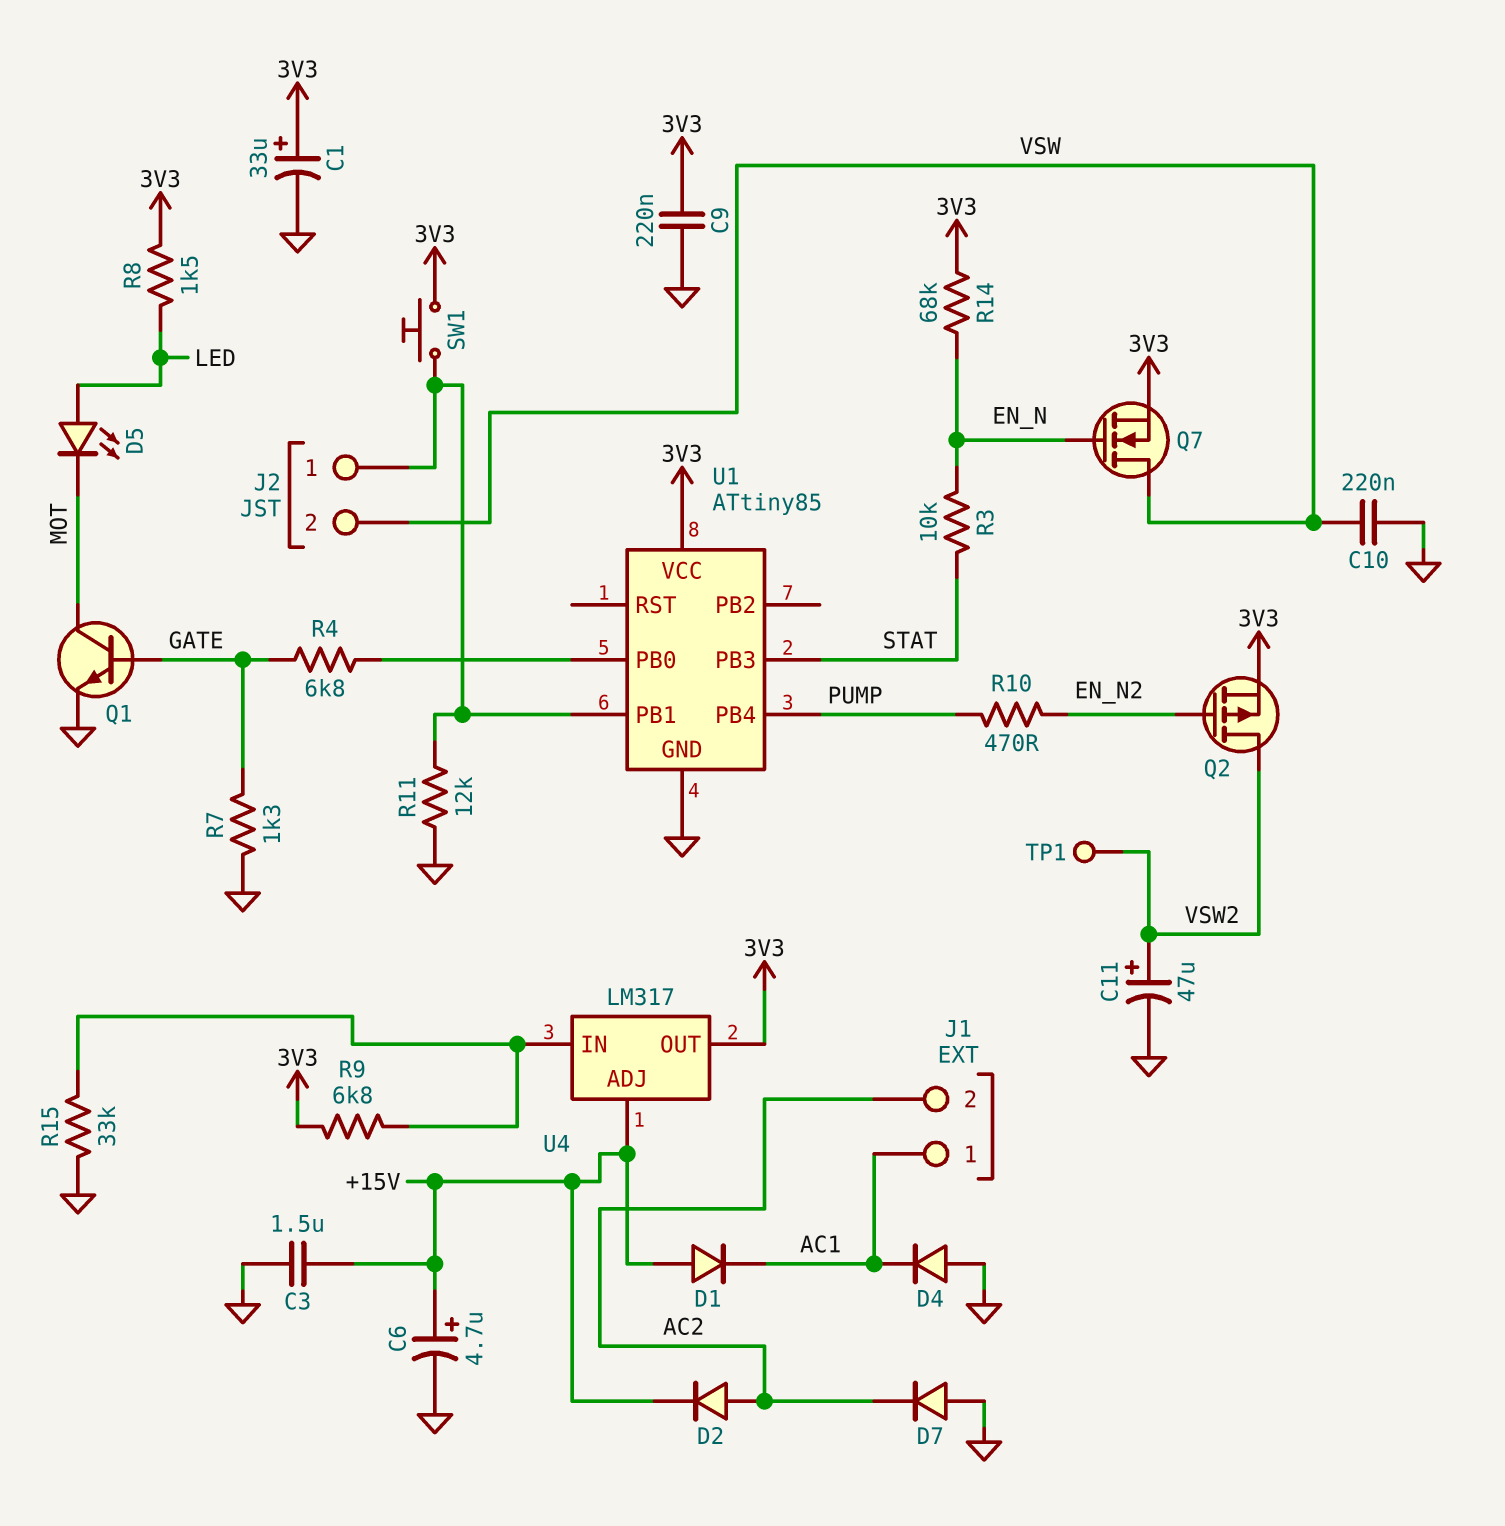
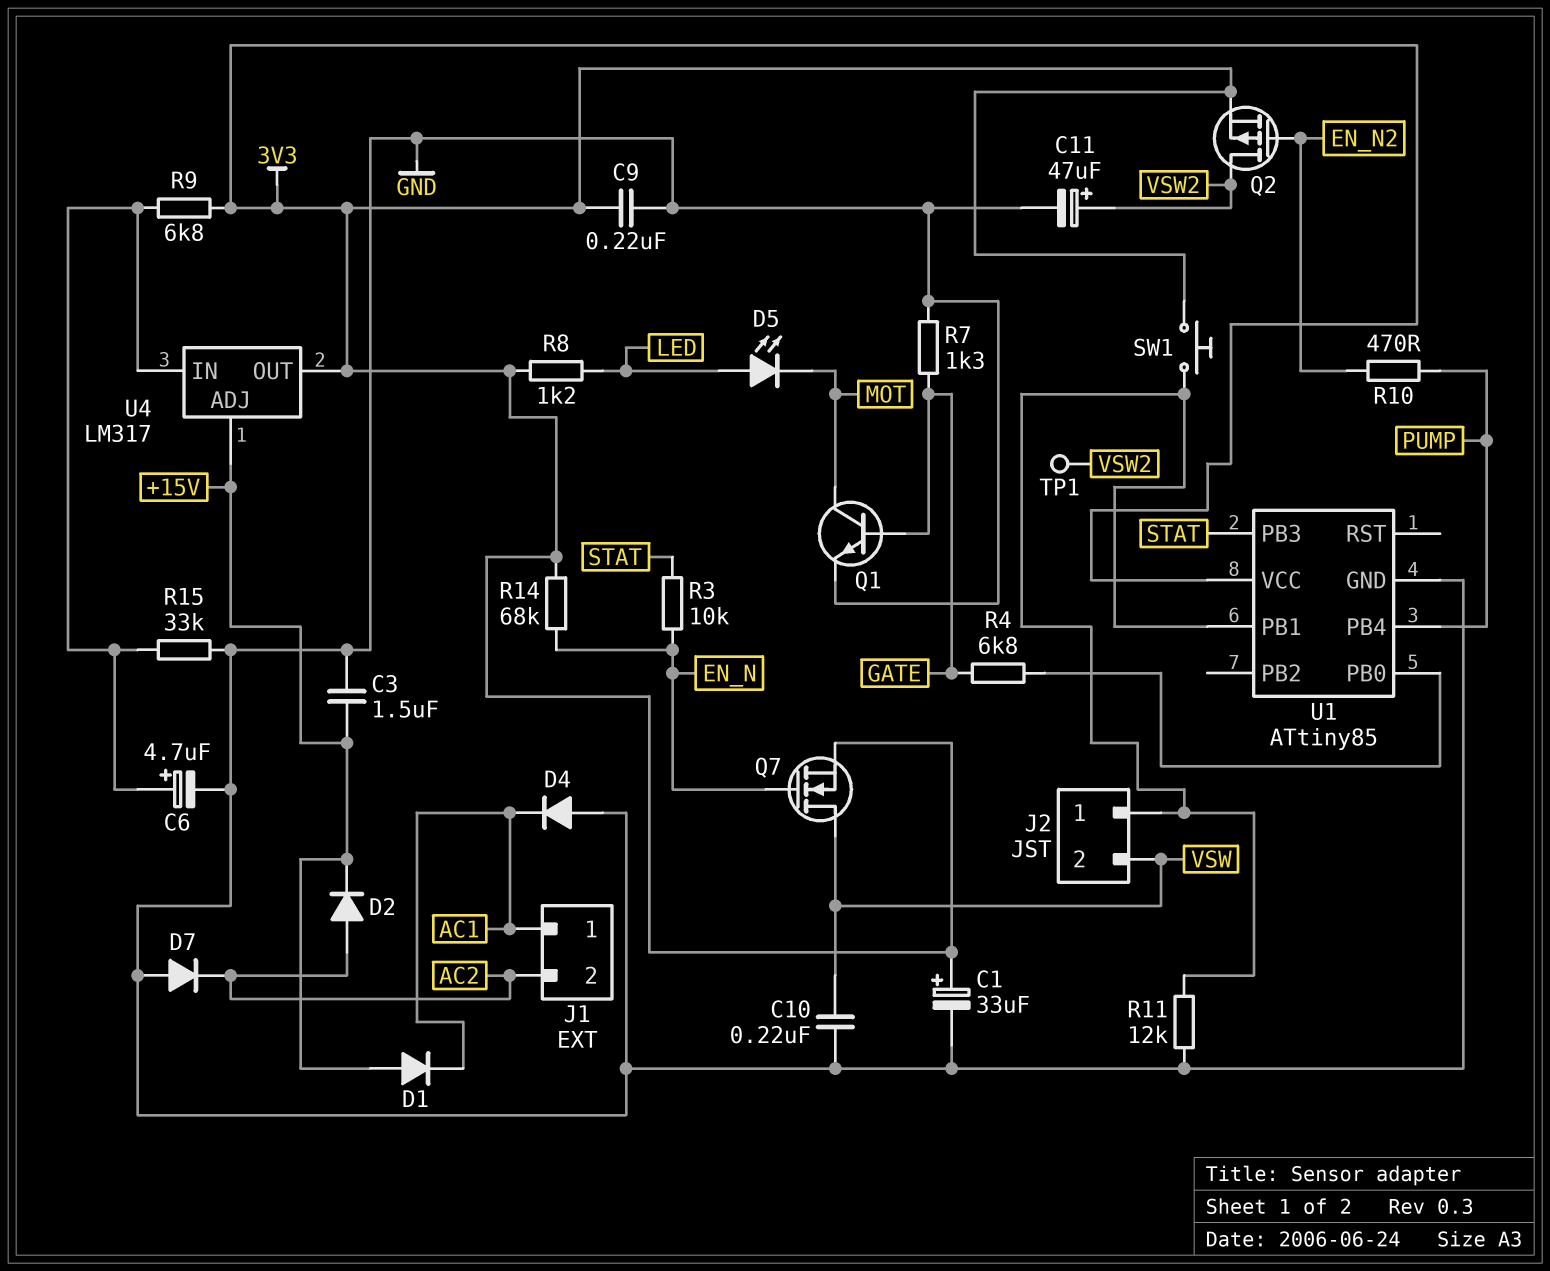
C6: 4.7uF (plus +15V, minus GND) -> 4.7uF (plus U4/IN, minus GND)
R8: 1.5k (3V3, LED) -> 1.2k (3V3, LED)

